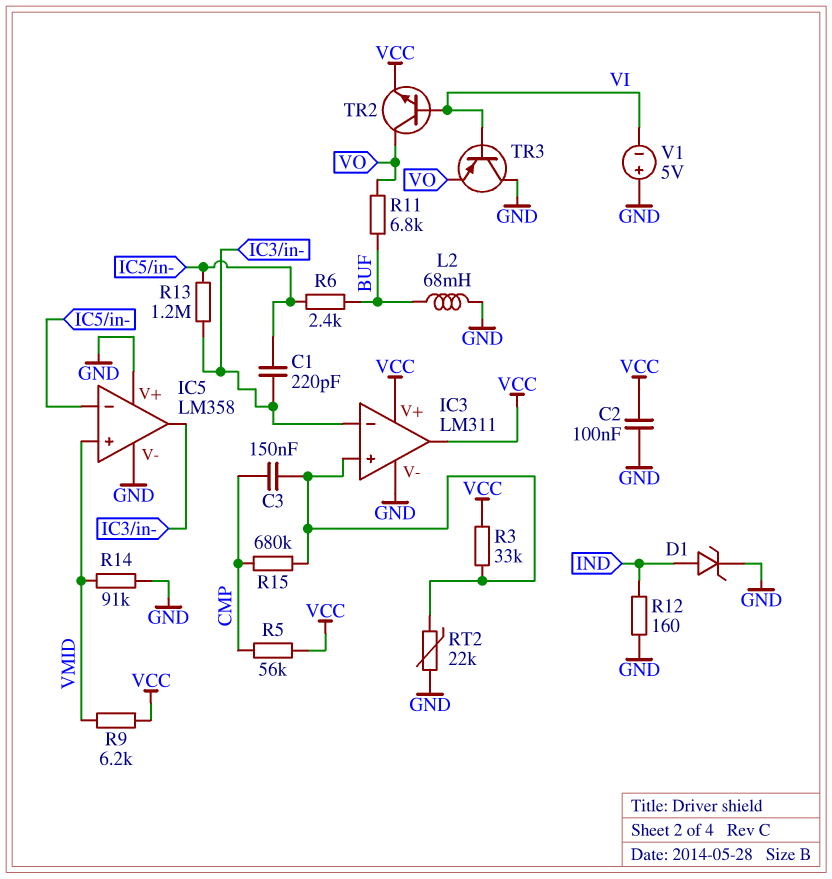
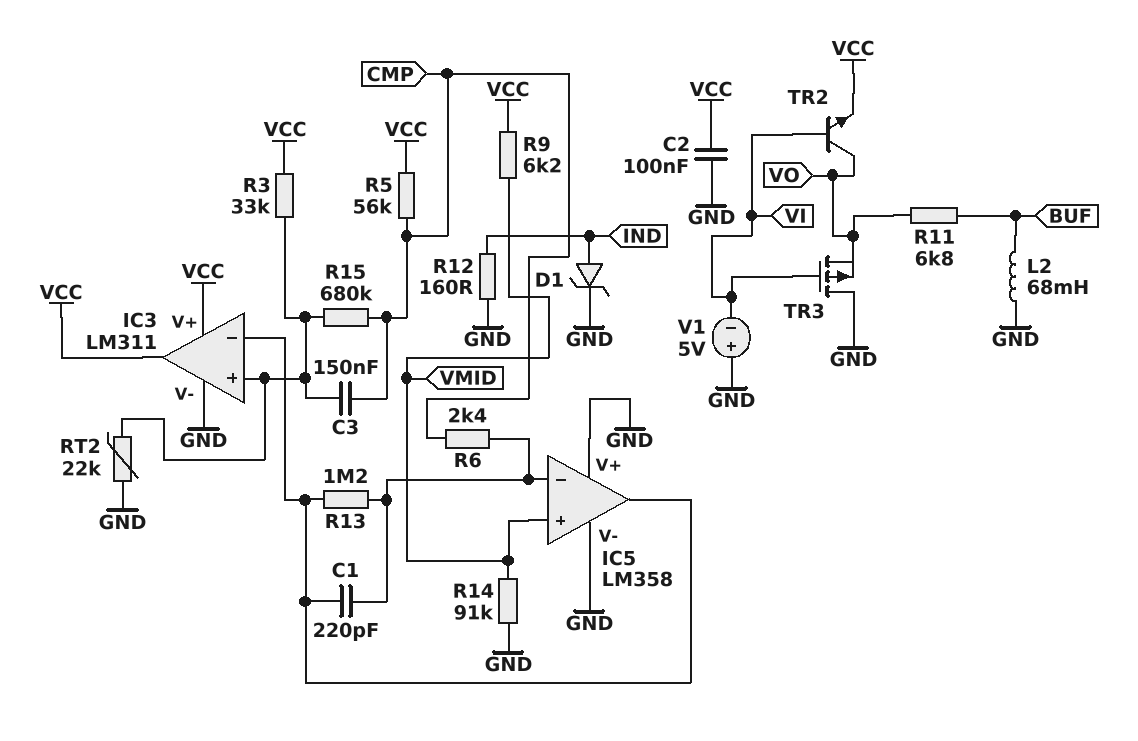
R6: 2.4k (BUF, IC5/in-) -> 2.4k (CMP, IC5/in-)
TR3: PNP (B VI, C GND, E VO) -> PMOS (G VI, D GND, S VO)

